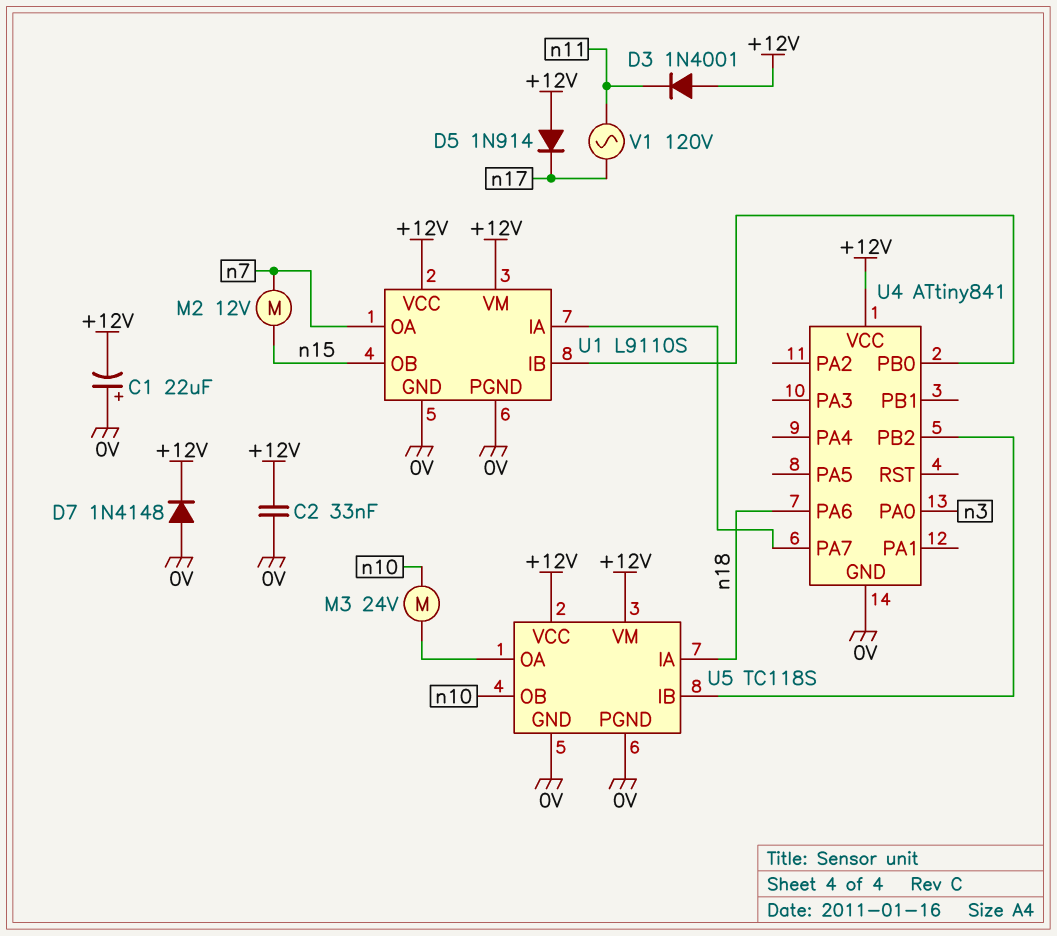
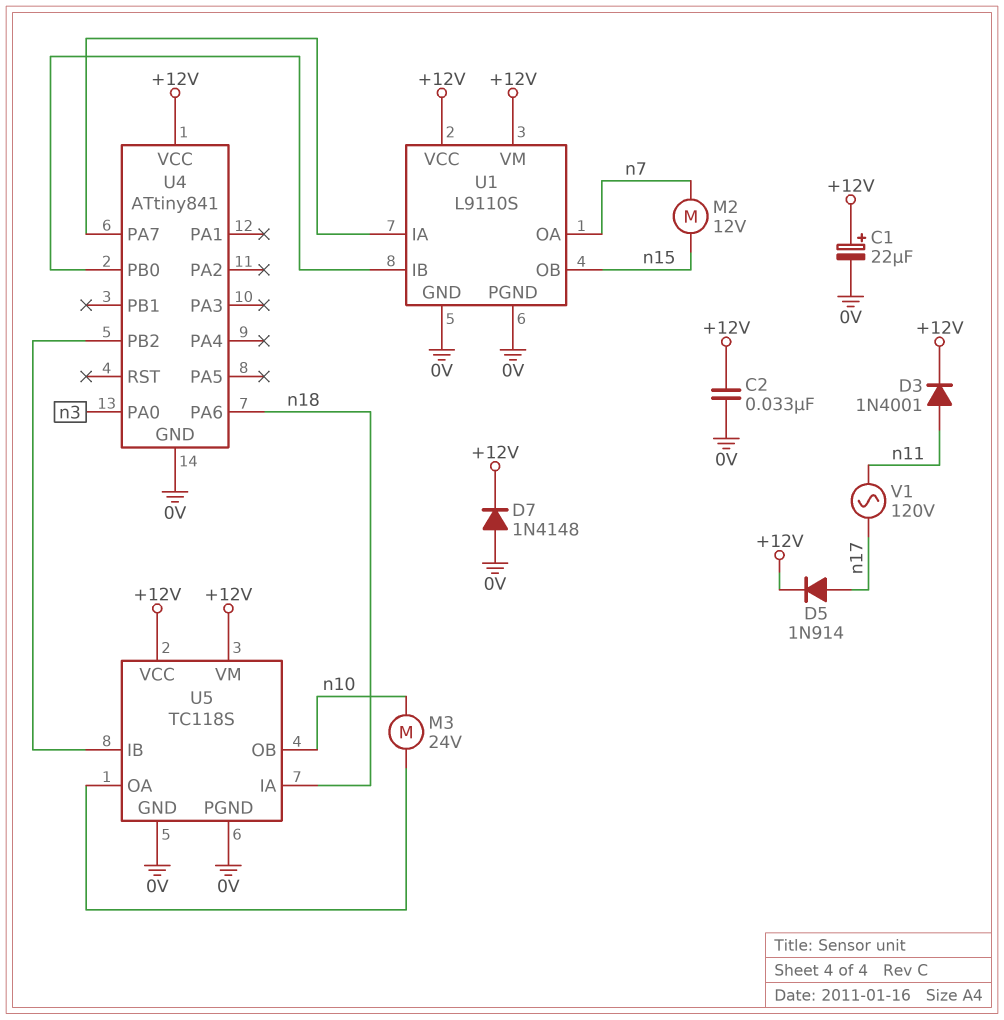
C1: 22uF (plus 0V, minus +12V) -> 22uF (plus +12V, minus 0V)
D3: diode 1N4001 (A +12V, K n11) -> diode 1N4001 (A n11, K +12V)
D5: diode 1N914 (A +12V, K n17) -> diode 1N914 (A n17, K +12V)

